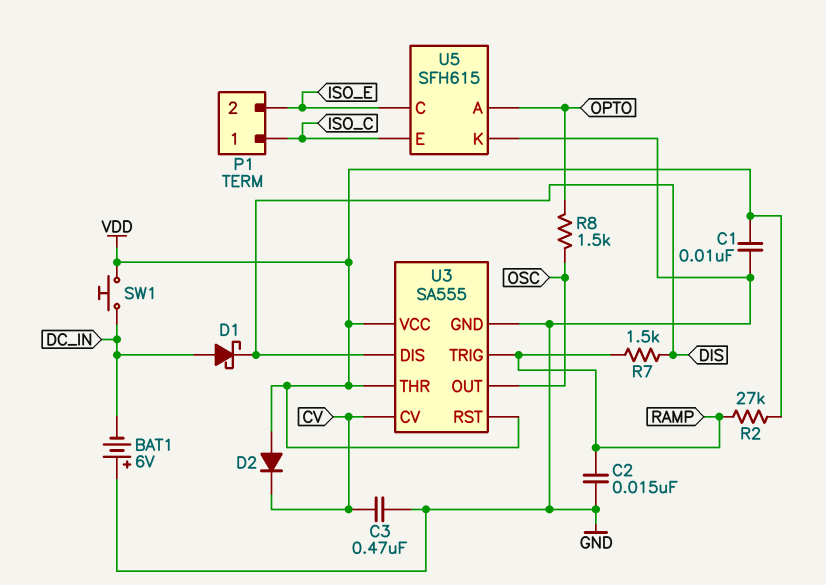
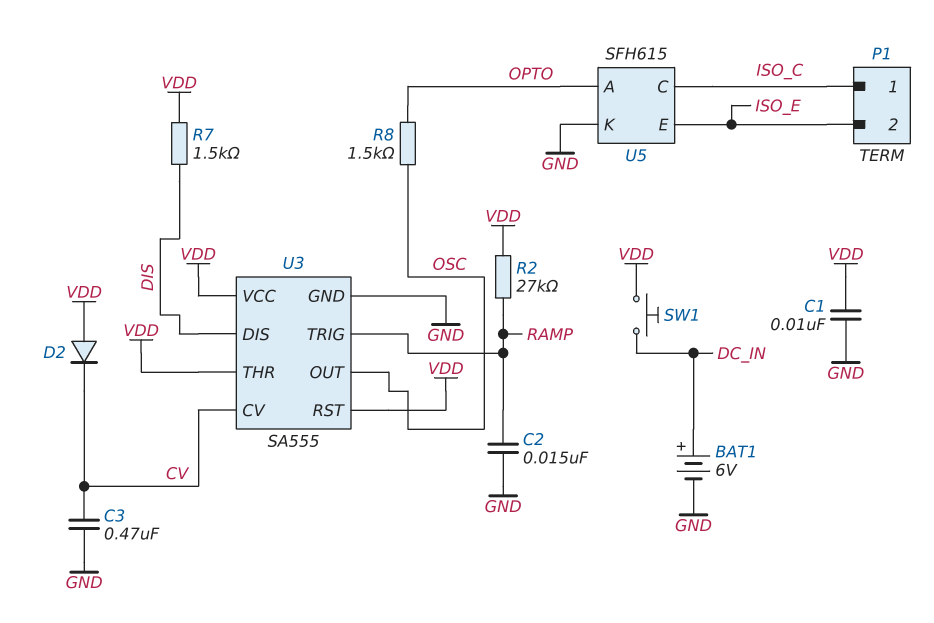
BAT1: 6V (plus GND, minus DC_IN) -> 6V (plus DC_IN, minus GND)
D1: schottky (A DC_IN, K DIS) -> none
R7: 1.5k (DIS, RAMP) -> 1.5k (DIS, VDD)
U5 pin C: ISO_E -> ISO_C
U5 pin E: ISO_C -> ISO_E

